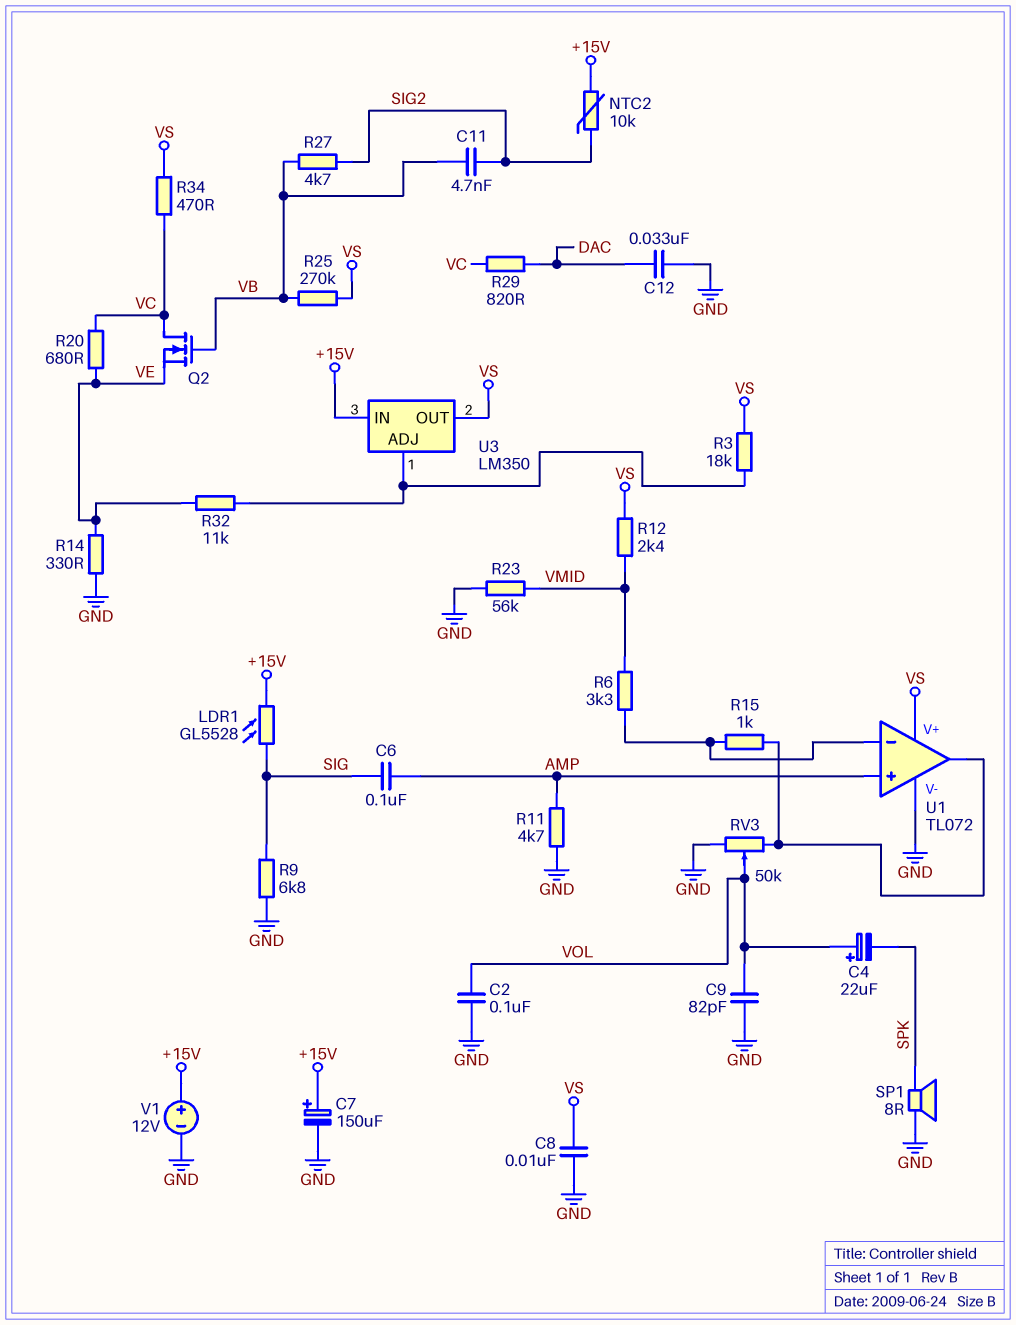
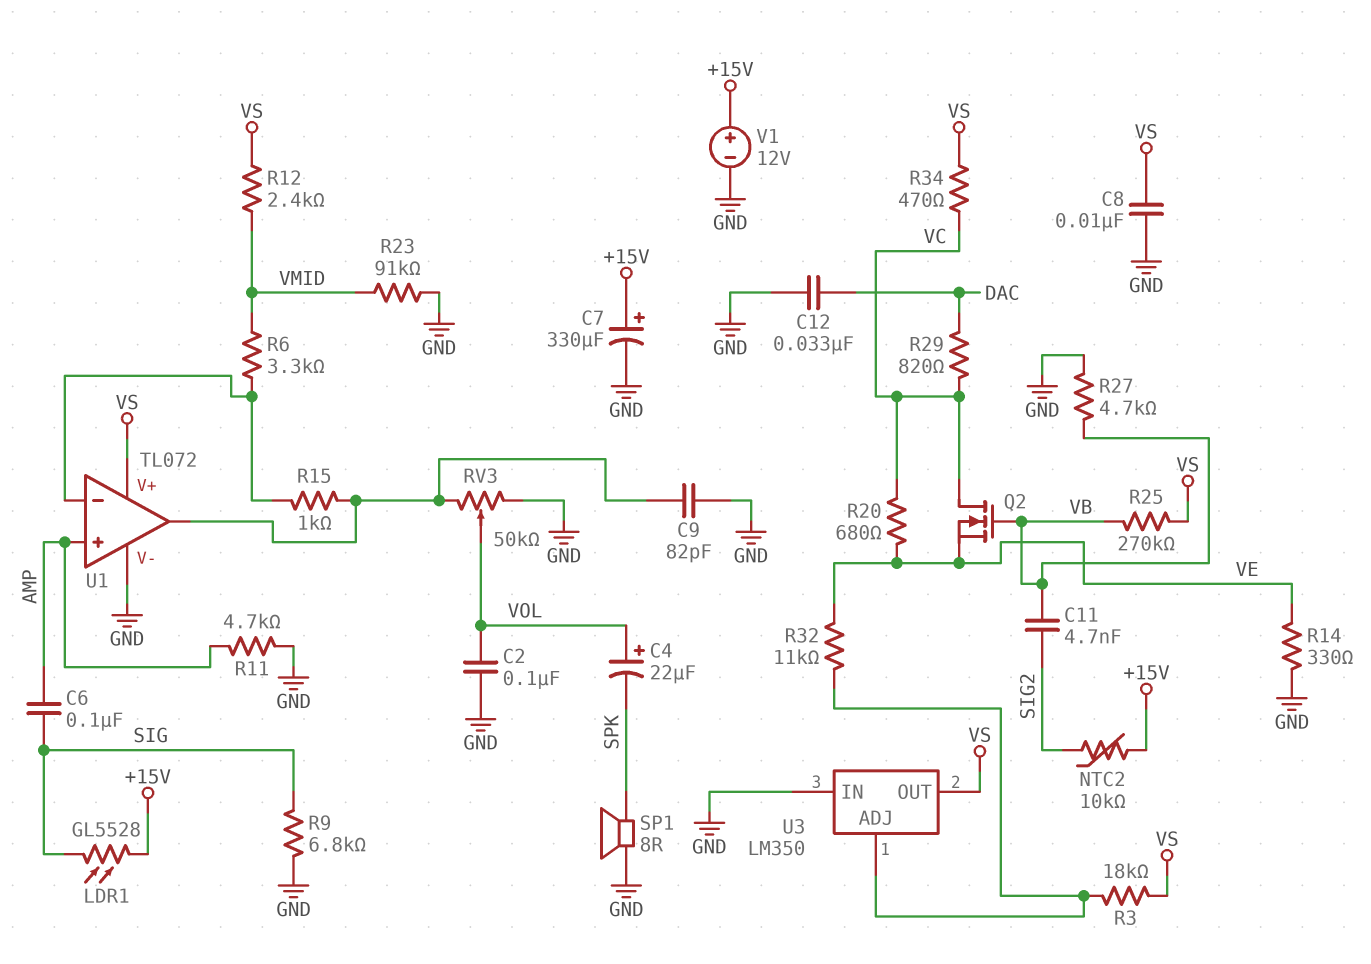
C7: 150uF (plus +15V, minus GND) -> 330uF (plus +15V, minus GND)
C9: 82pF (GND, VOL) -> 82pF (GND, U1/out)
R23: 56k (GND, VMID) -> 91k (GND, VMID)
R27: 4.7k (SIG2, VB) -> 4.7k (GND, VB)
U3 pin IN: +15V -> GND

